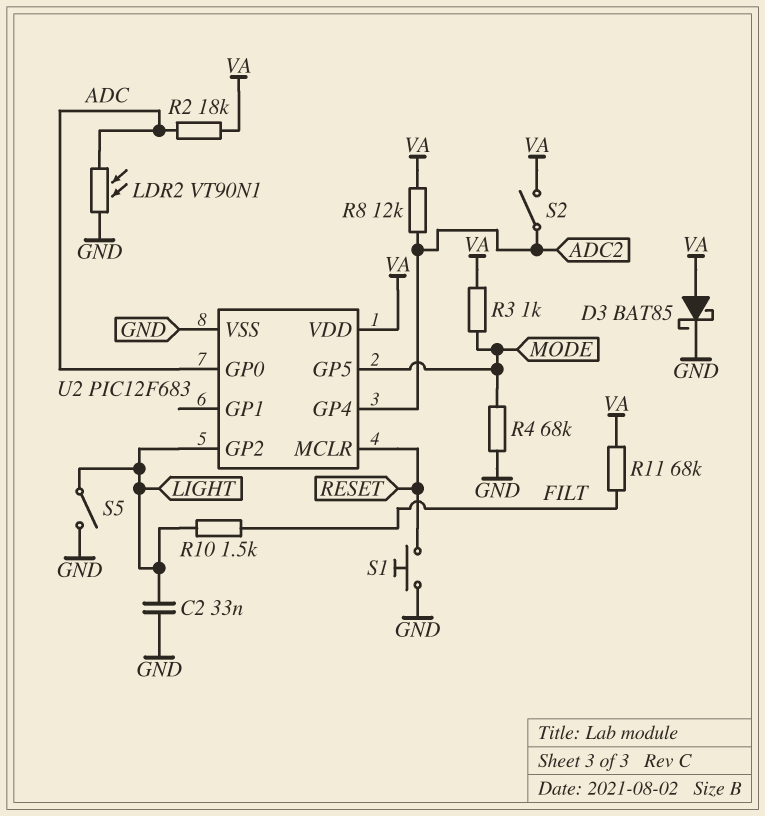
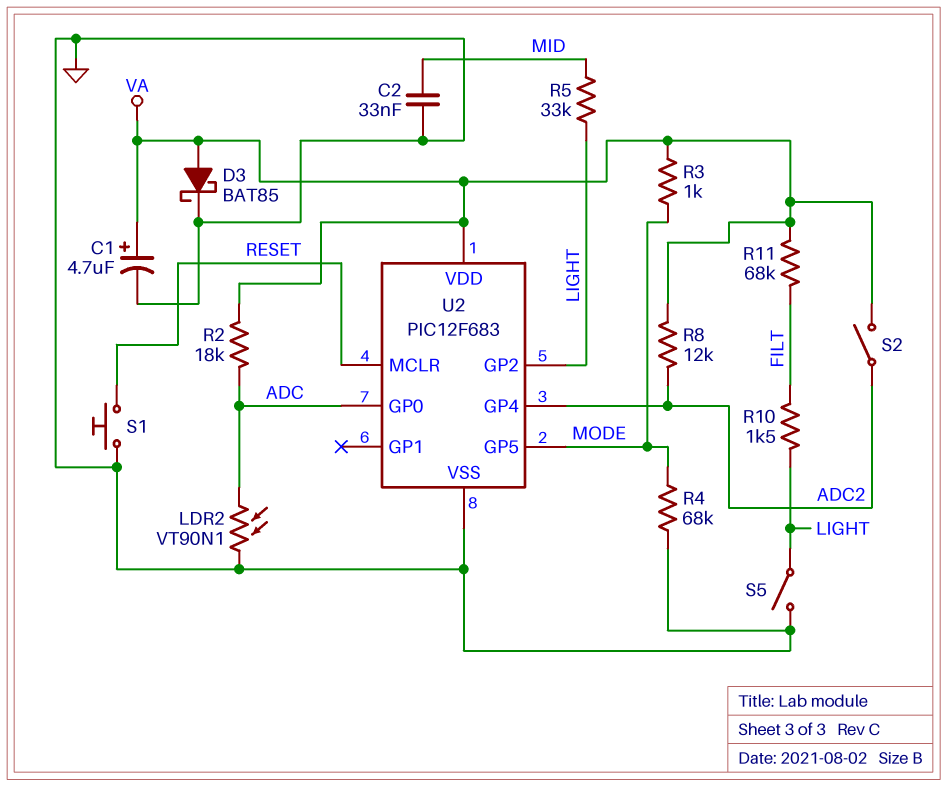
C1: none -> 4.7uF (plus VA, minus GND)
C2: 33nF (GND, LIGHT) -> 33nF (GND, MID)
R5: none -> 33k (LIGHT, MID)

